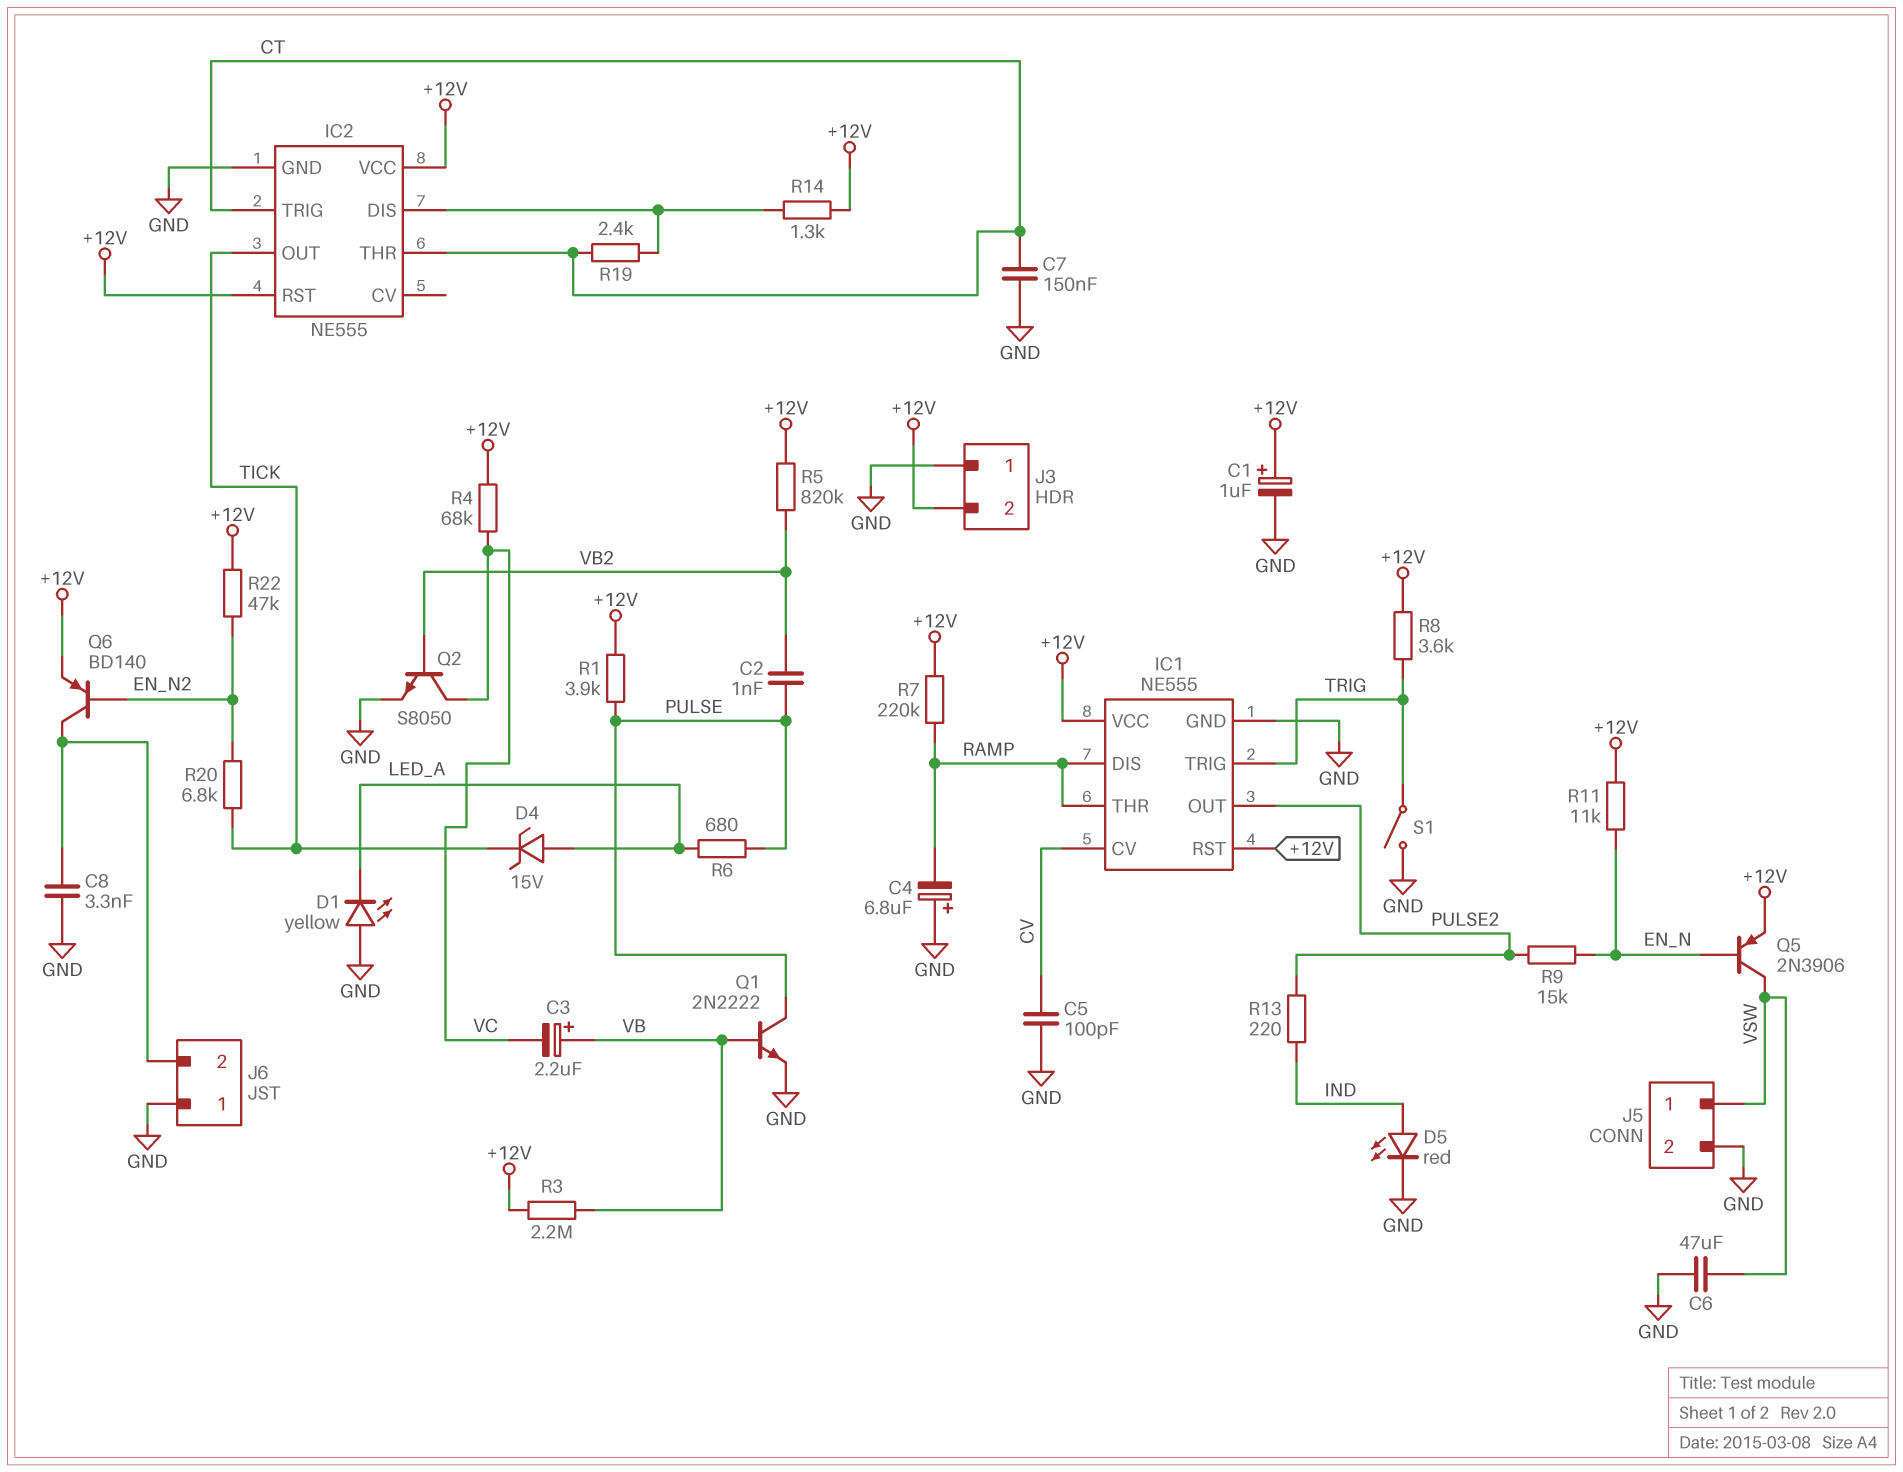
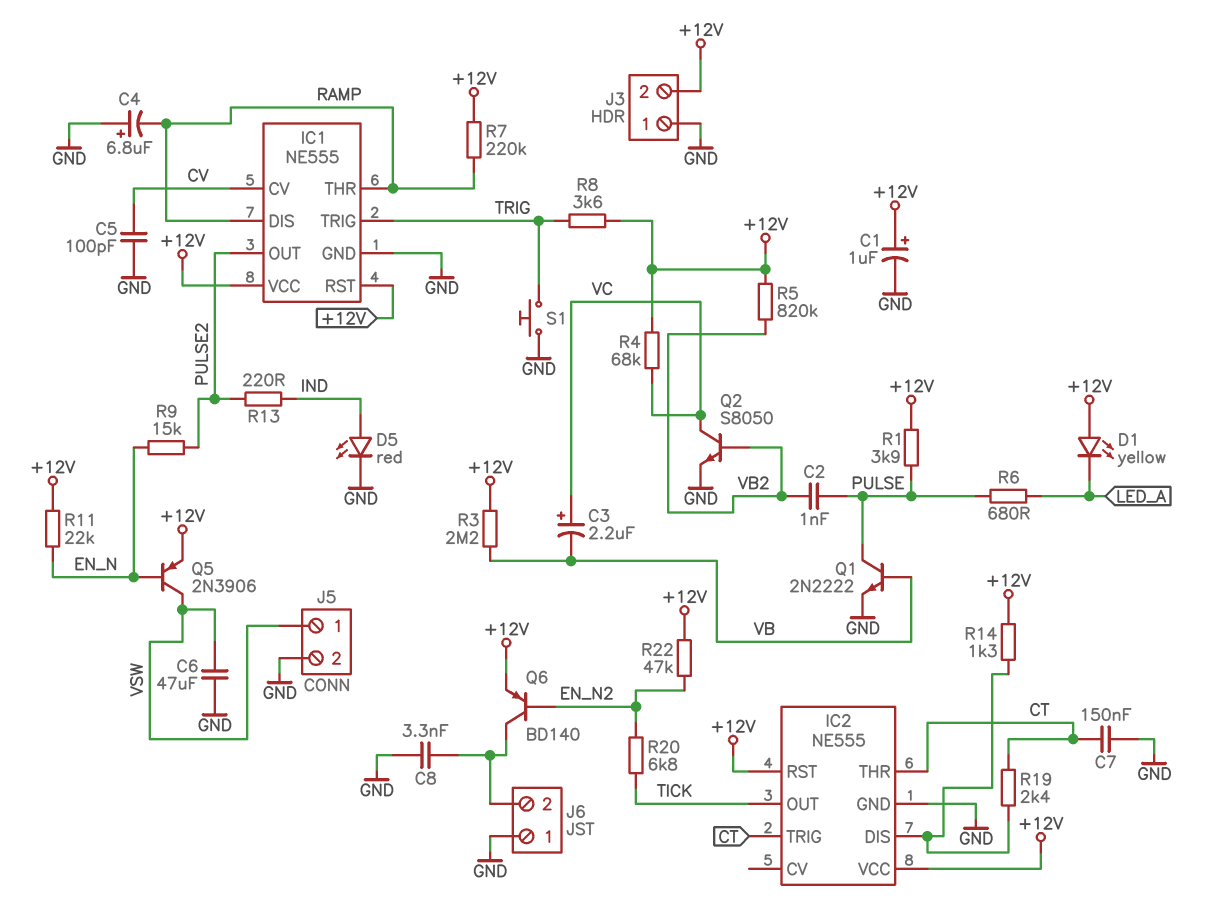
C3: 2.2uF (plus VB, minus VC) -> 2.2uF (plus VC, minus VB)
D1: LED yellow (A GND, K LED_A) -> LED yellow (A +12V, K LED_A)
D4: zener 15V (A LED_A, K TICK) -> none
R11: 11k (+12V, EN_N) -> 22k (+12V, EN_N)
S1: switch (GND, TRIG) -> button (GND, TRIG)

